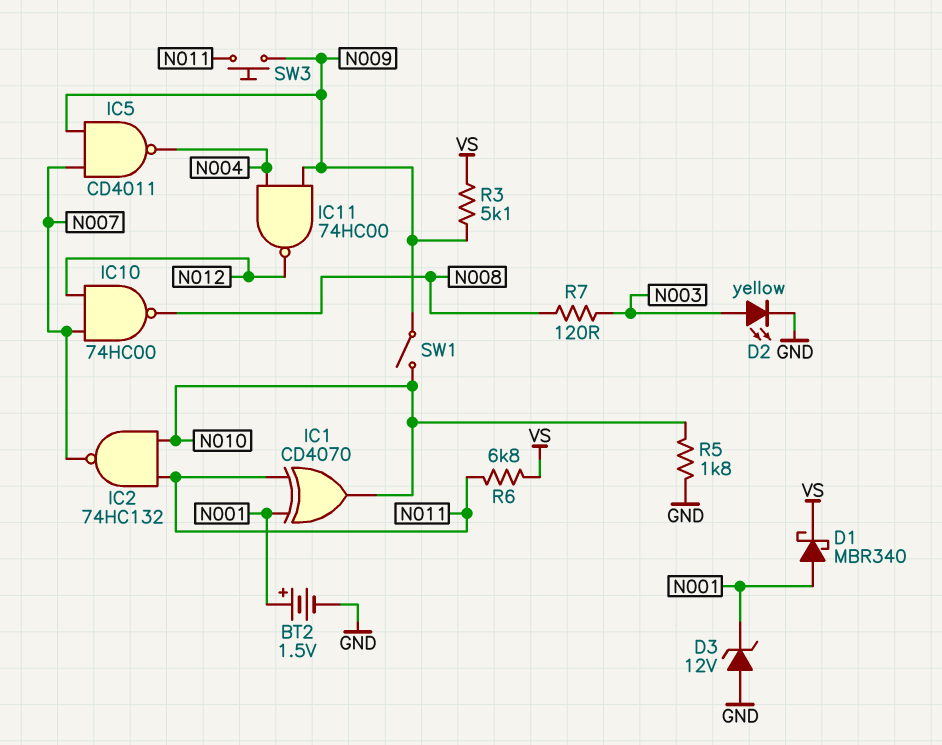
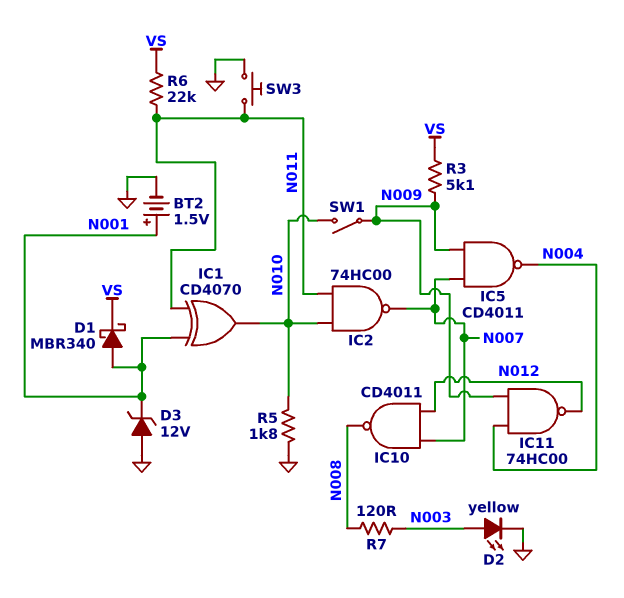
IC2: NAND 74HC132 (in N010, in N011, out N007) -> NAND 74HC00 (in N010, in N011, out N007)
IC10: NAND 74HC00 (in N007, in N012, out N008) -> NAND CD4011 (in N007, in N012, out N008)
R6: 6.8k (N011, VS) -> 22k (N011, VS)
SW3: button (N009, N011) -> button (GND, N011)

